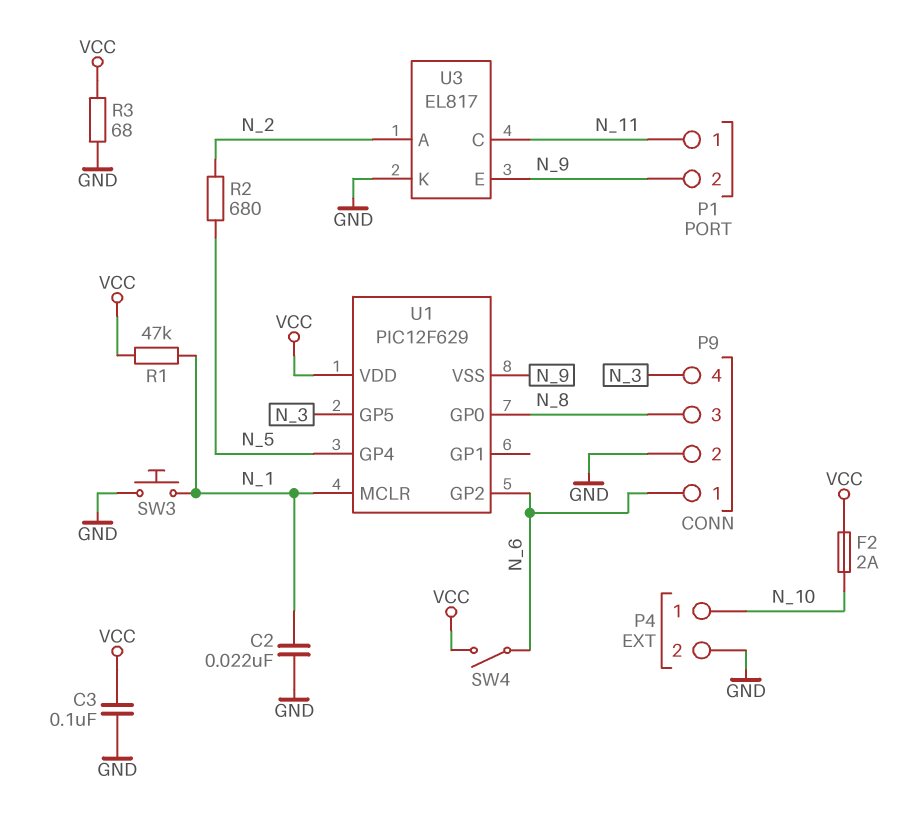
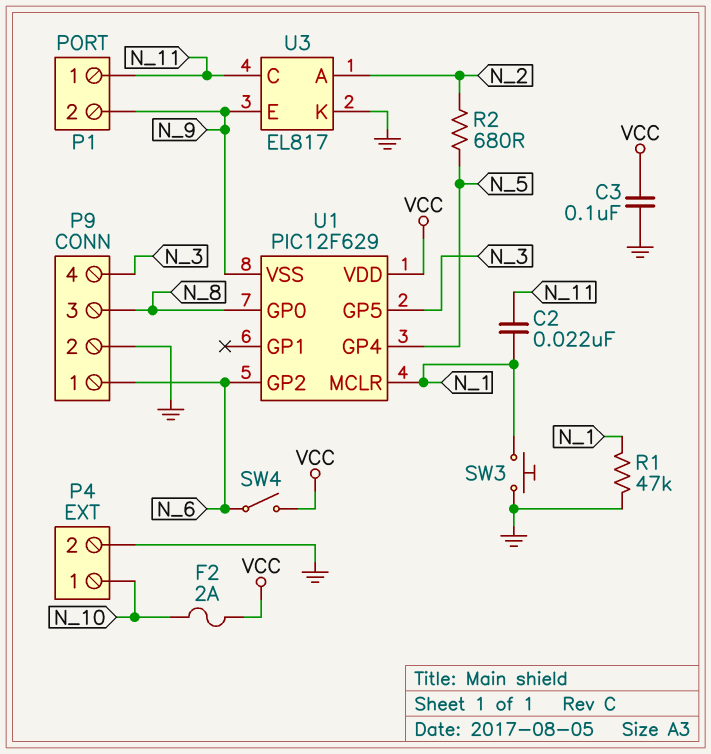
C2: 22nF (GND, N_1) -> 22nF (N_1, N_11)
R1: 47k (N_1, VCC) -> 47k (GND, N_1)
R3: 68 (GND, VCC) -> none

